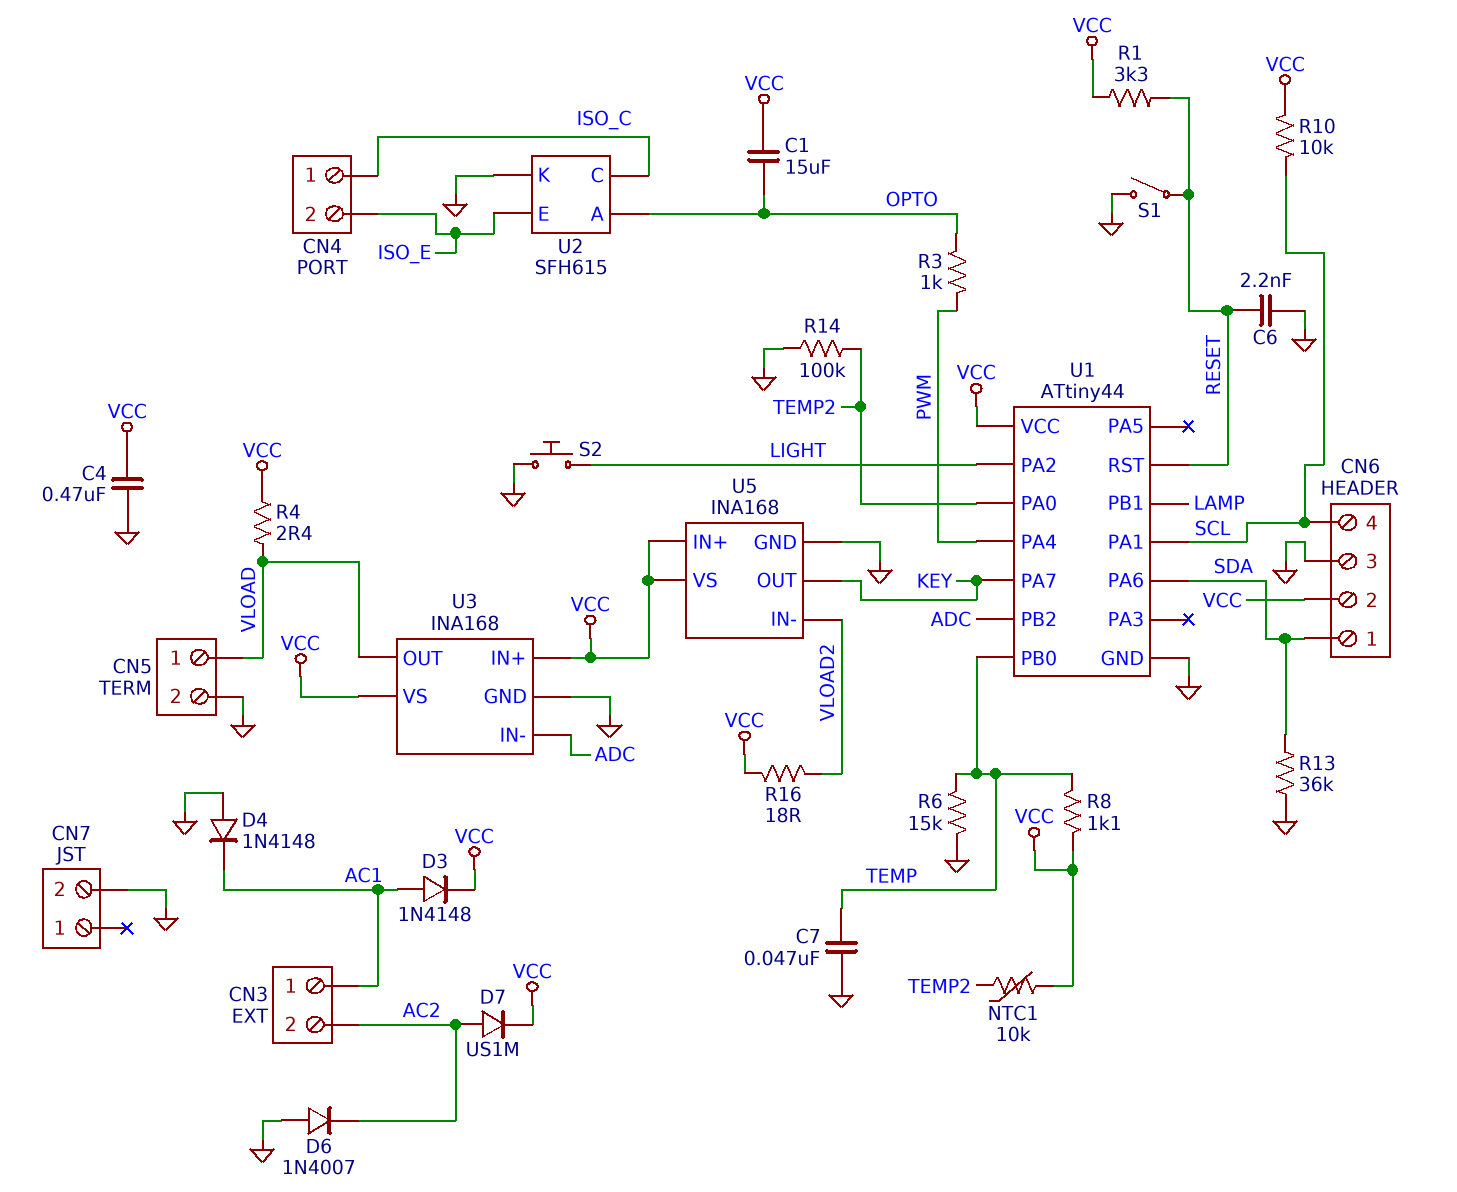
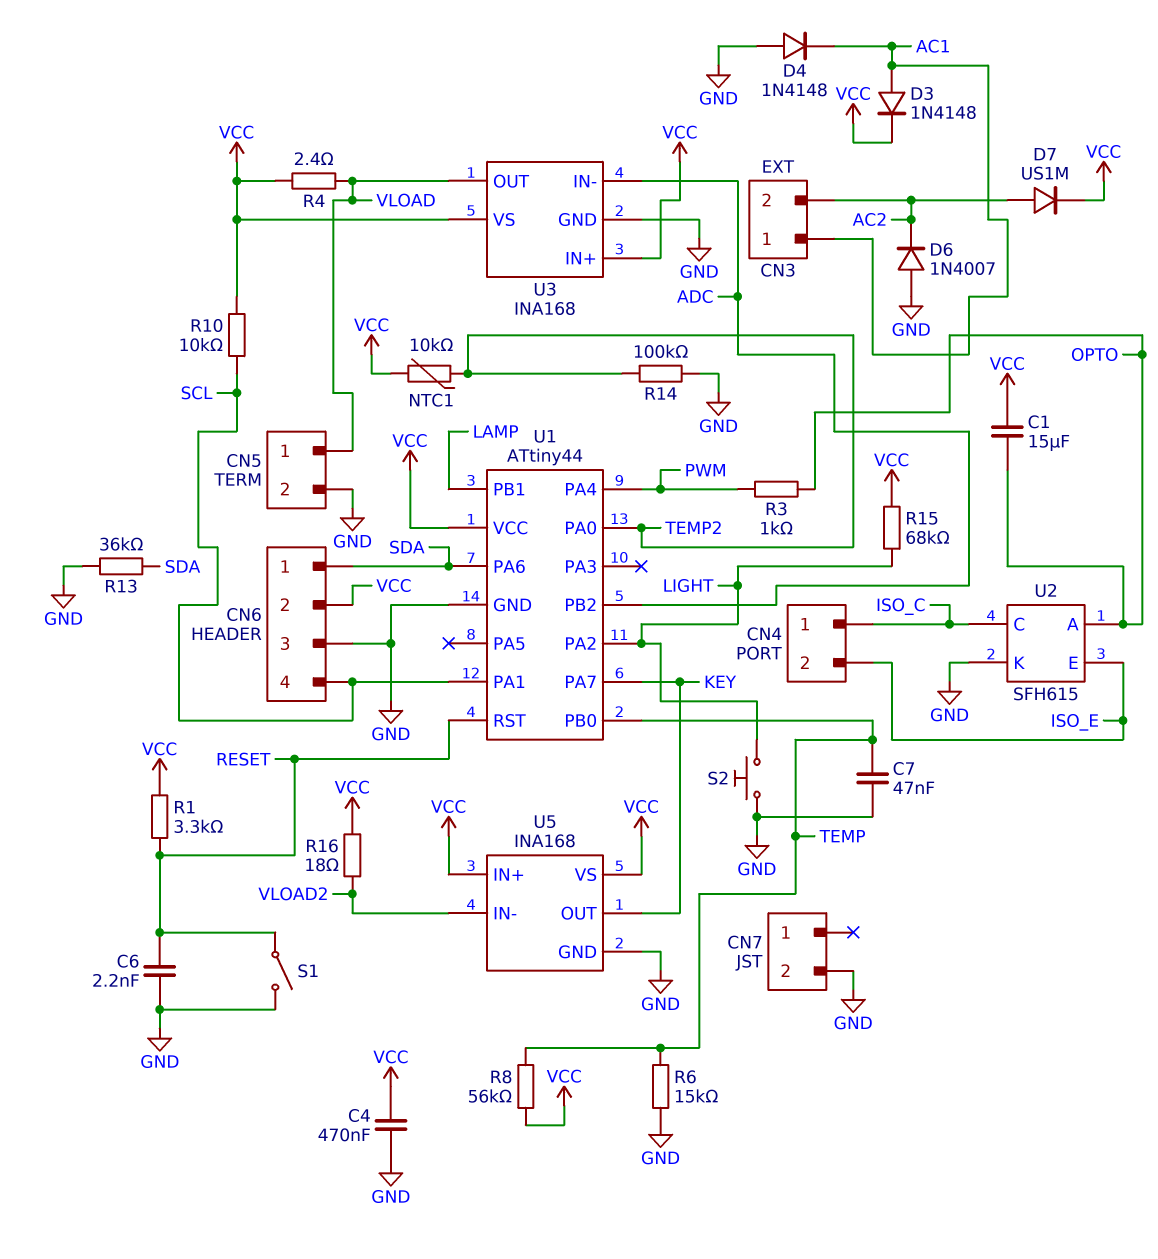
R8: 1.1k (TEMP, VCC) -> 56k (TEMP, VCC)
R15: none -> 68k (LIGHT, VCC)

